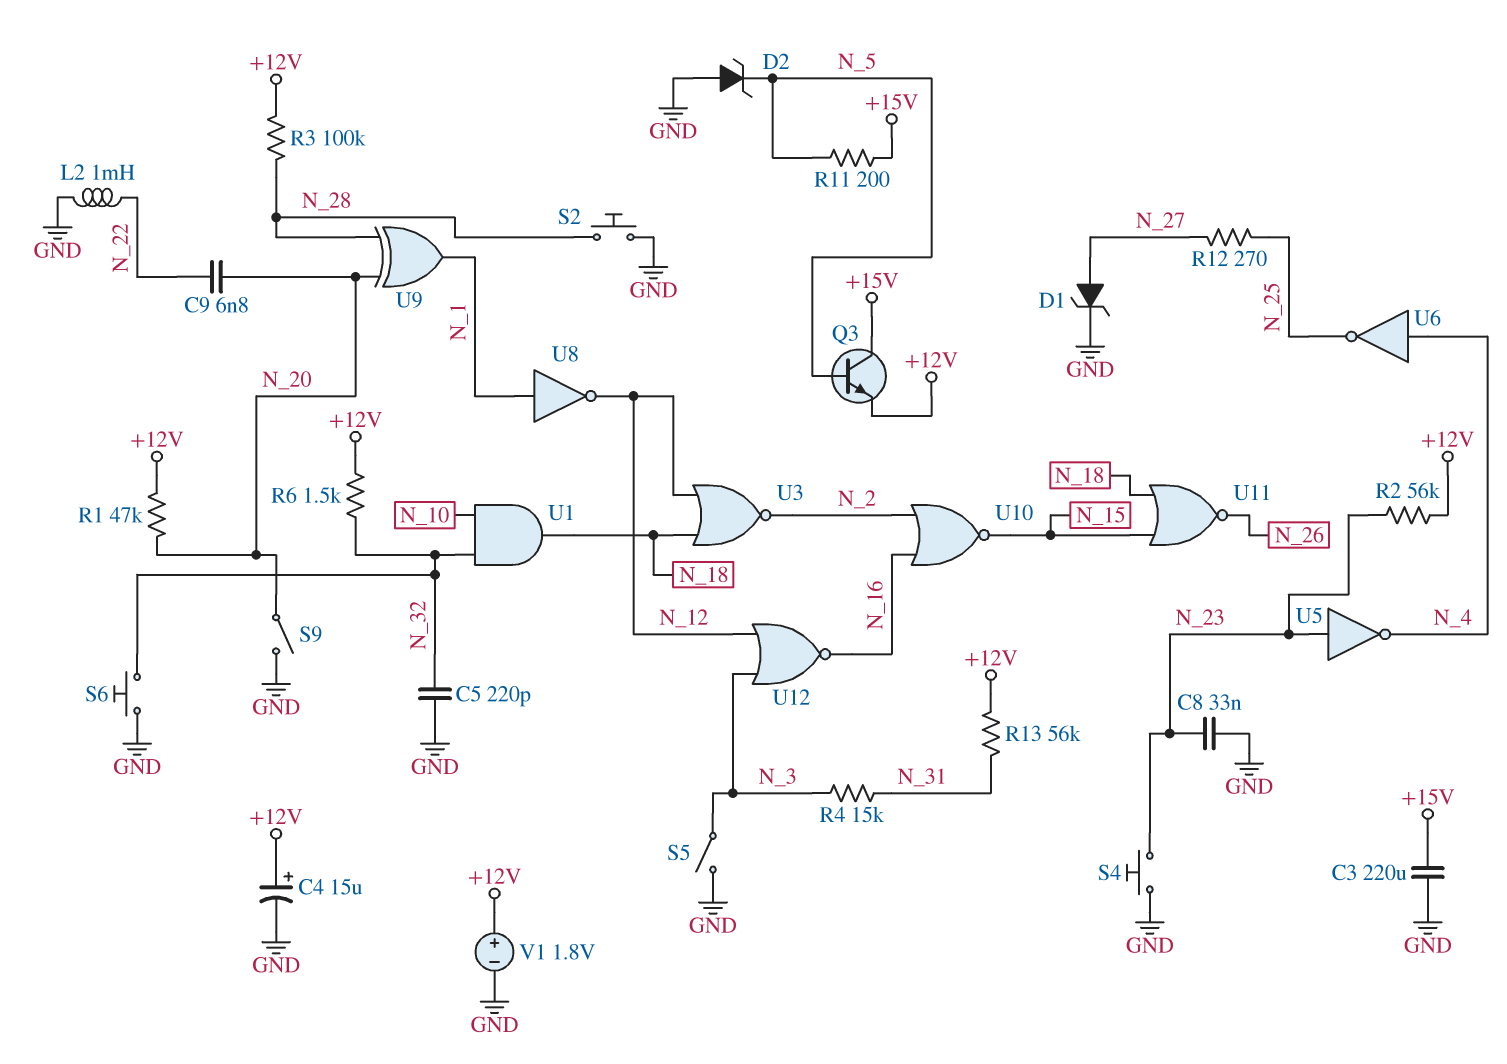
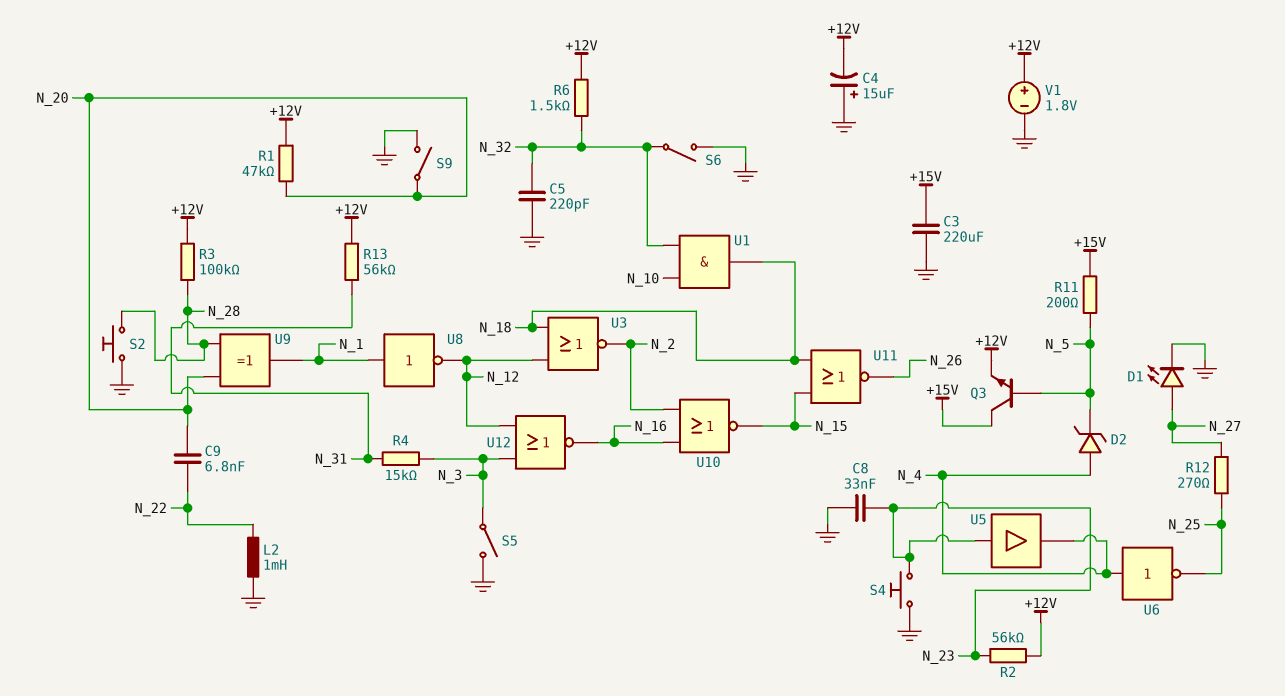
C4: 15uF (plus +12V, minus GND) -> 15uF (plus GND, minus +12V)
D1: zener (A N_27, K GND) -> LED (A N_27, K GND)
D2: zener (A GND, K N_5) -> zener (A N_4, K N_5)
S6: button (GND, N_32) -> switch (GND, N_32)
U5: NOT (in N_23, out N_4) -> buffer (in N_23, out N_4)

